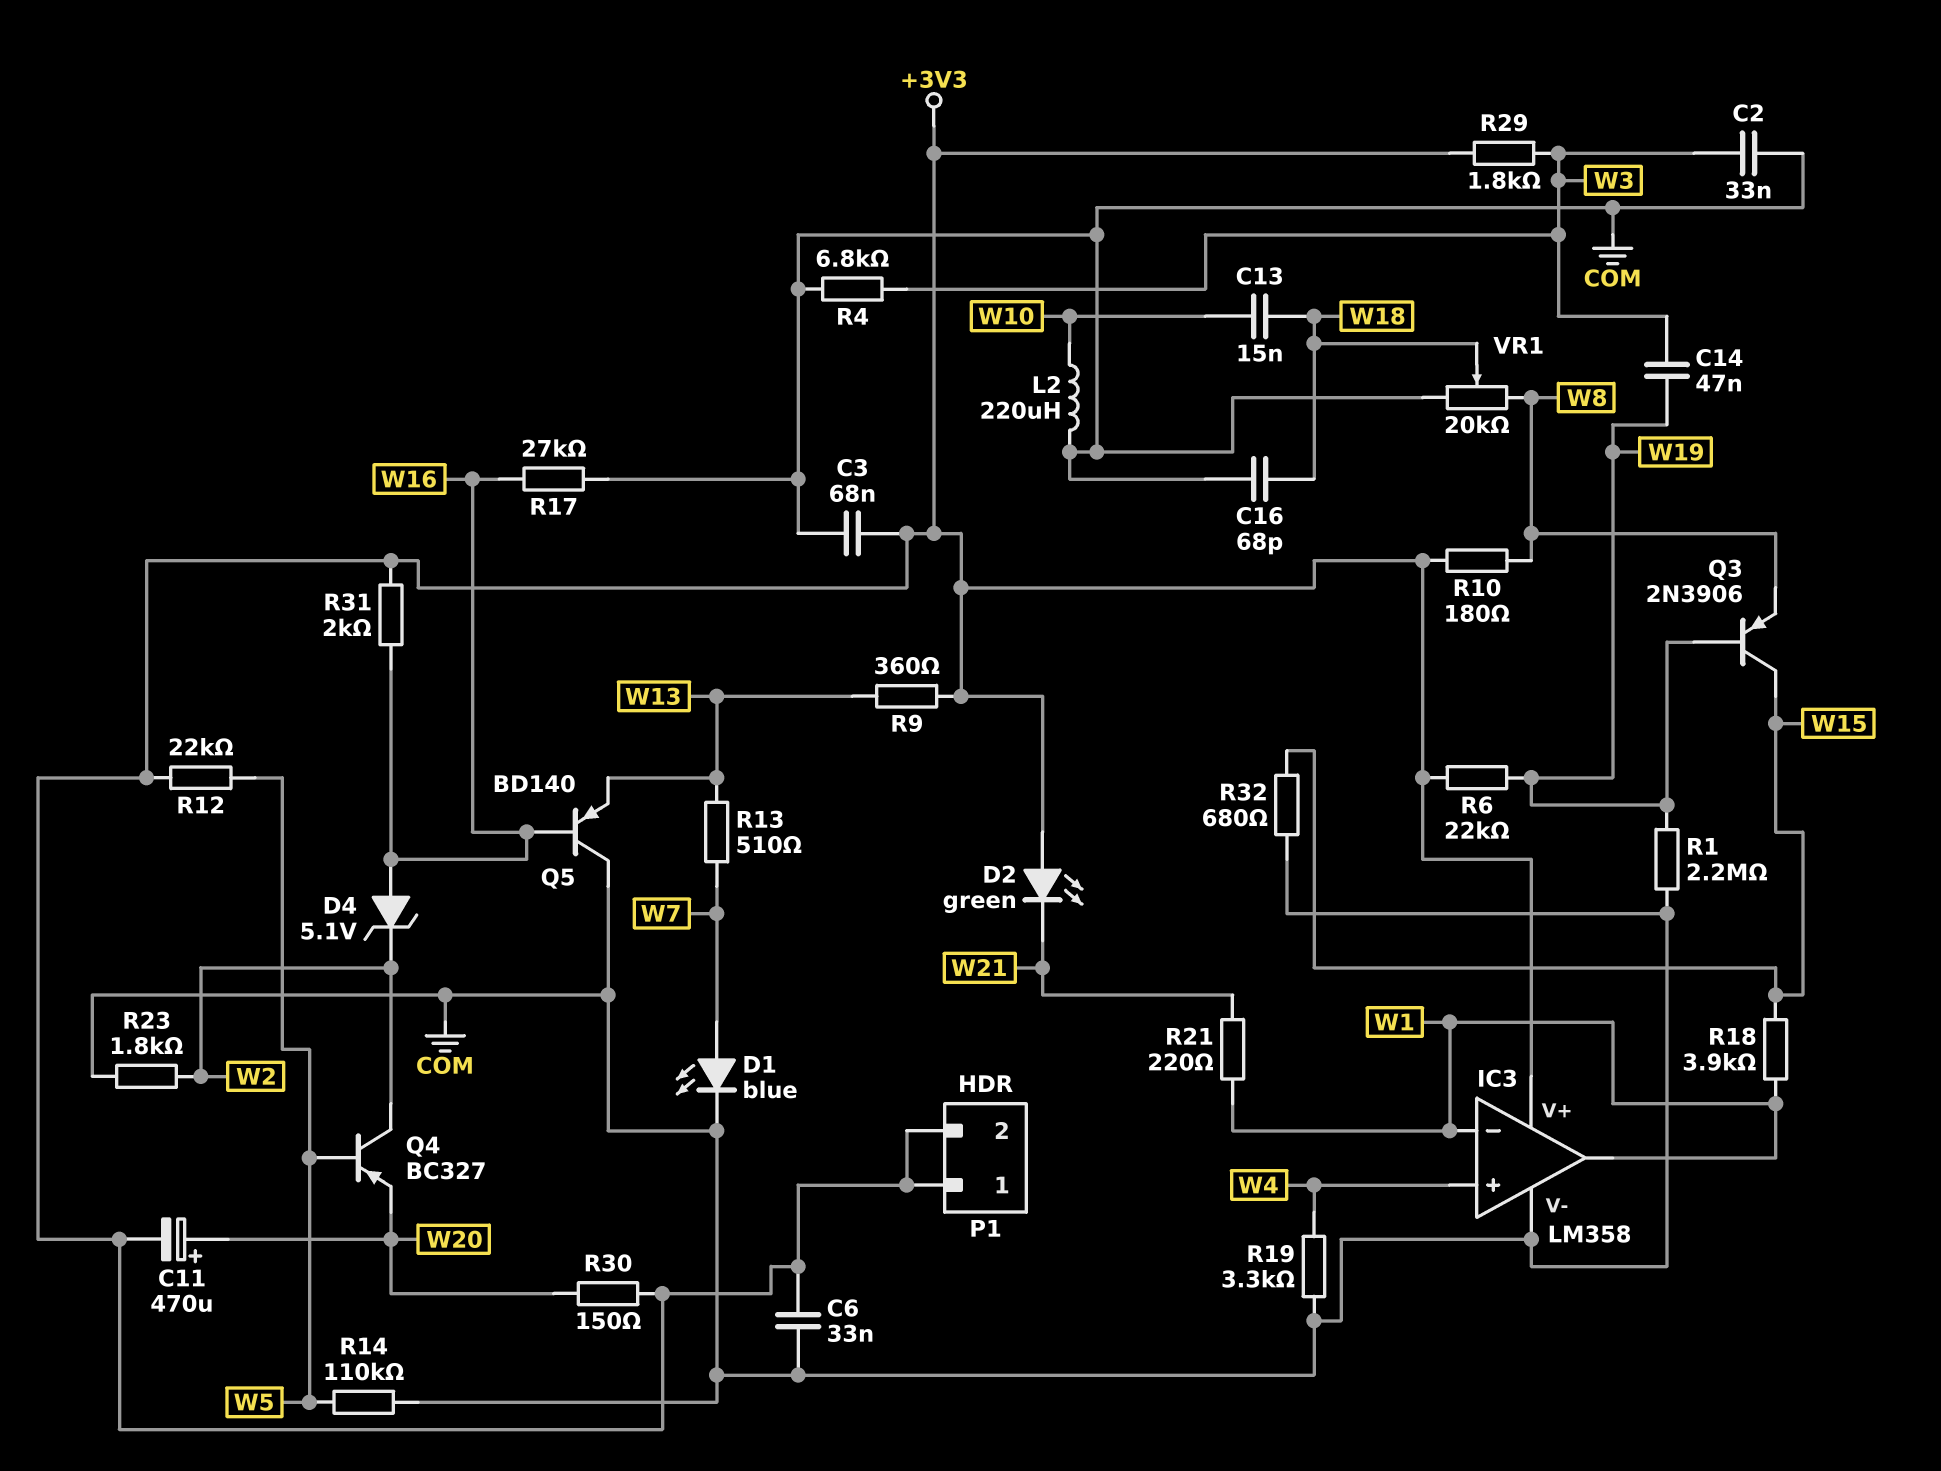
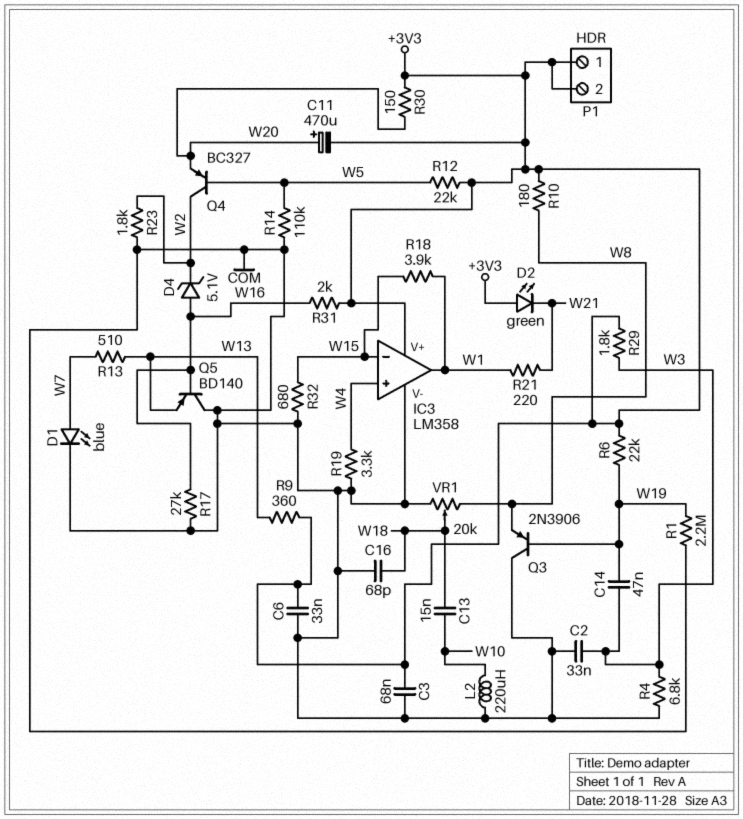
IC3 pin in-: W1 -> W15
Q3: PNP 2N3906 (B W19, C W15, E W8) -> PNP 2N3906 (B W19, C COM, E W8)

